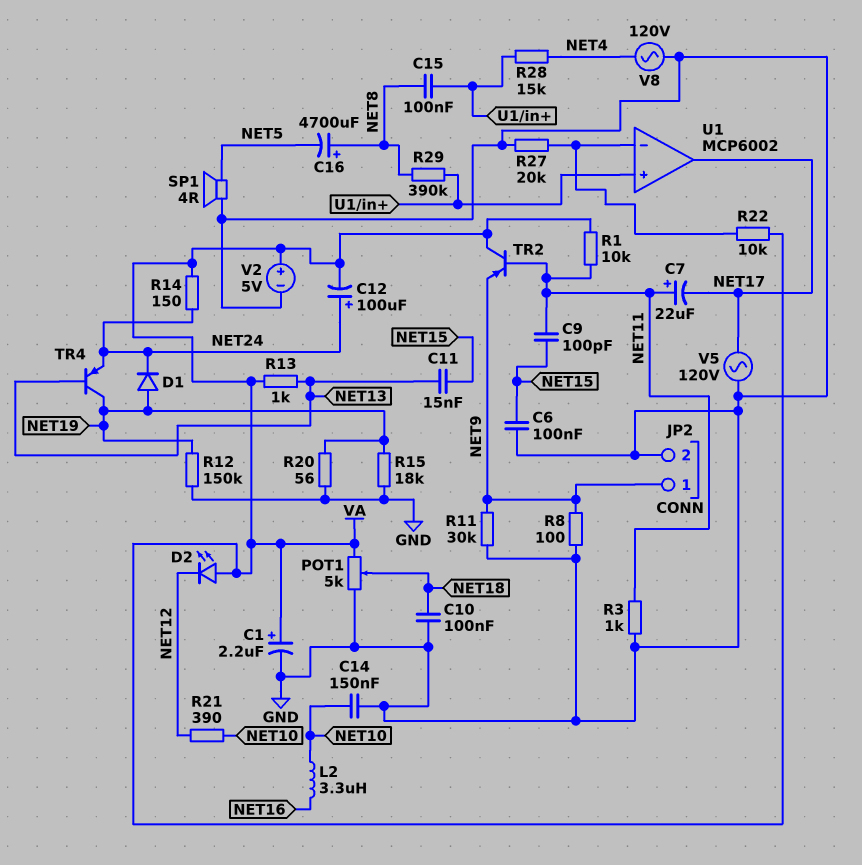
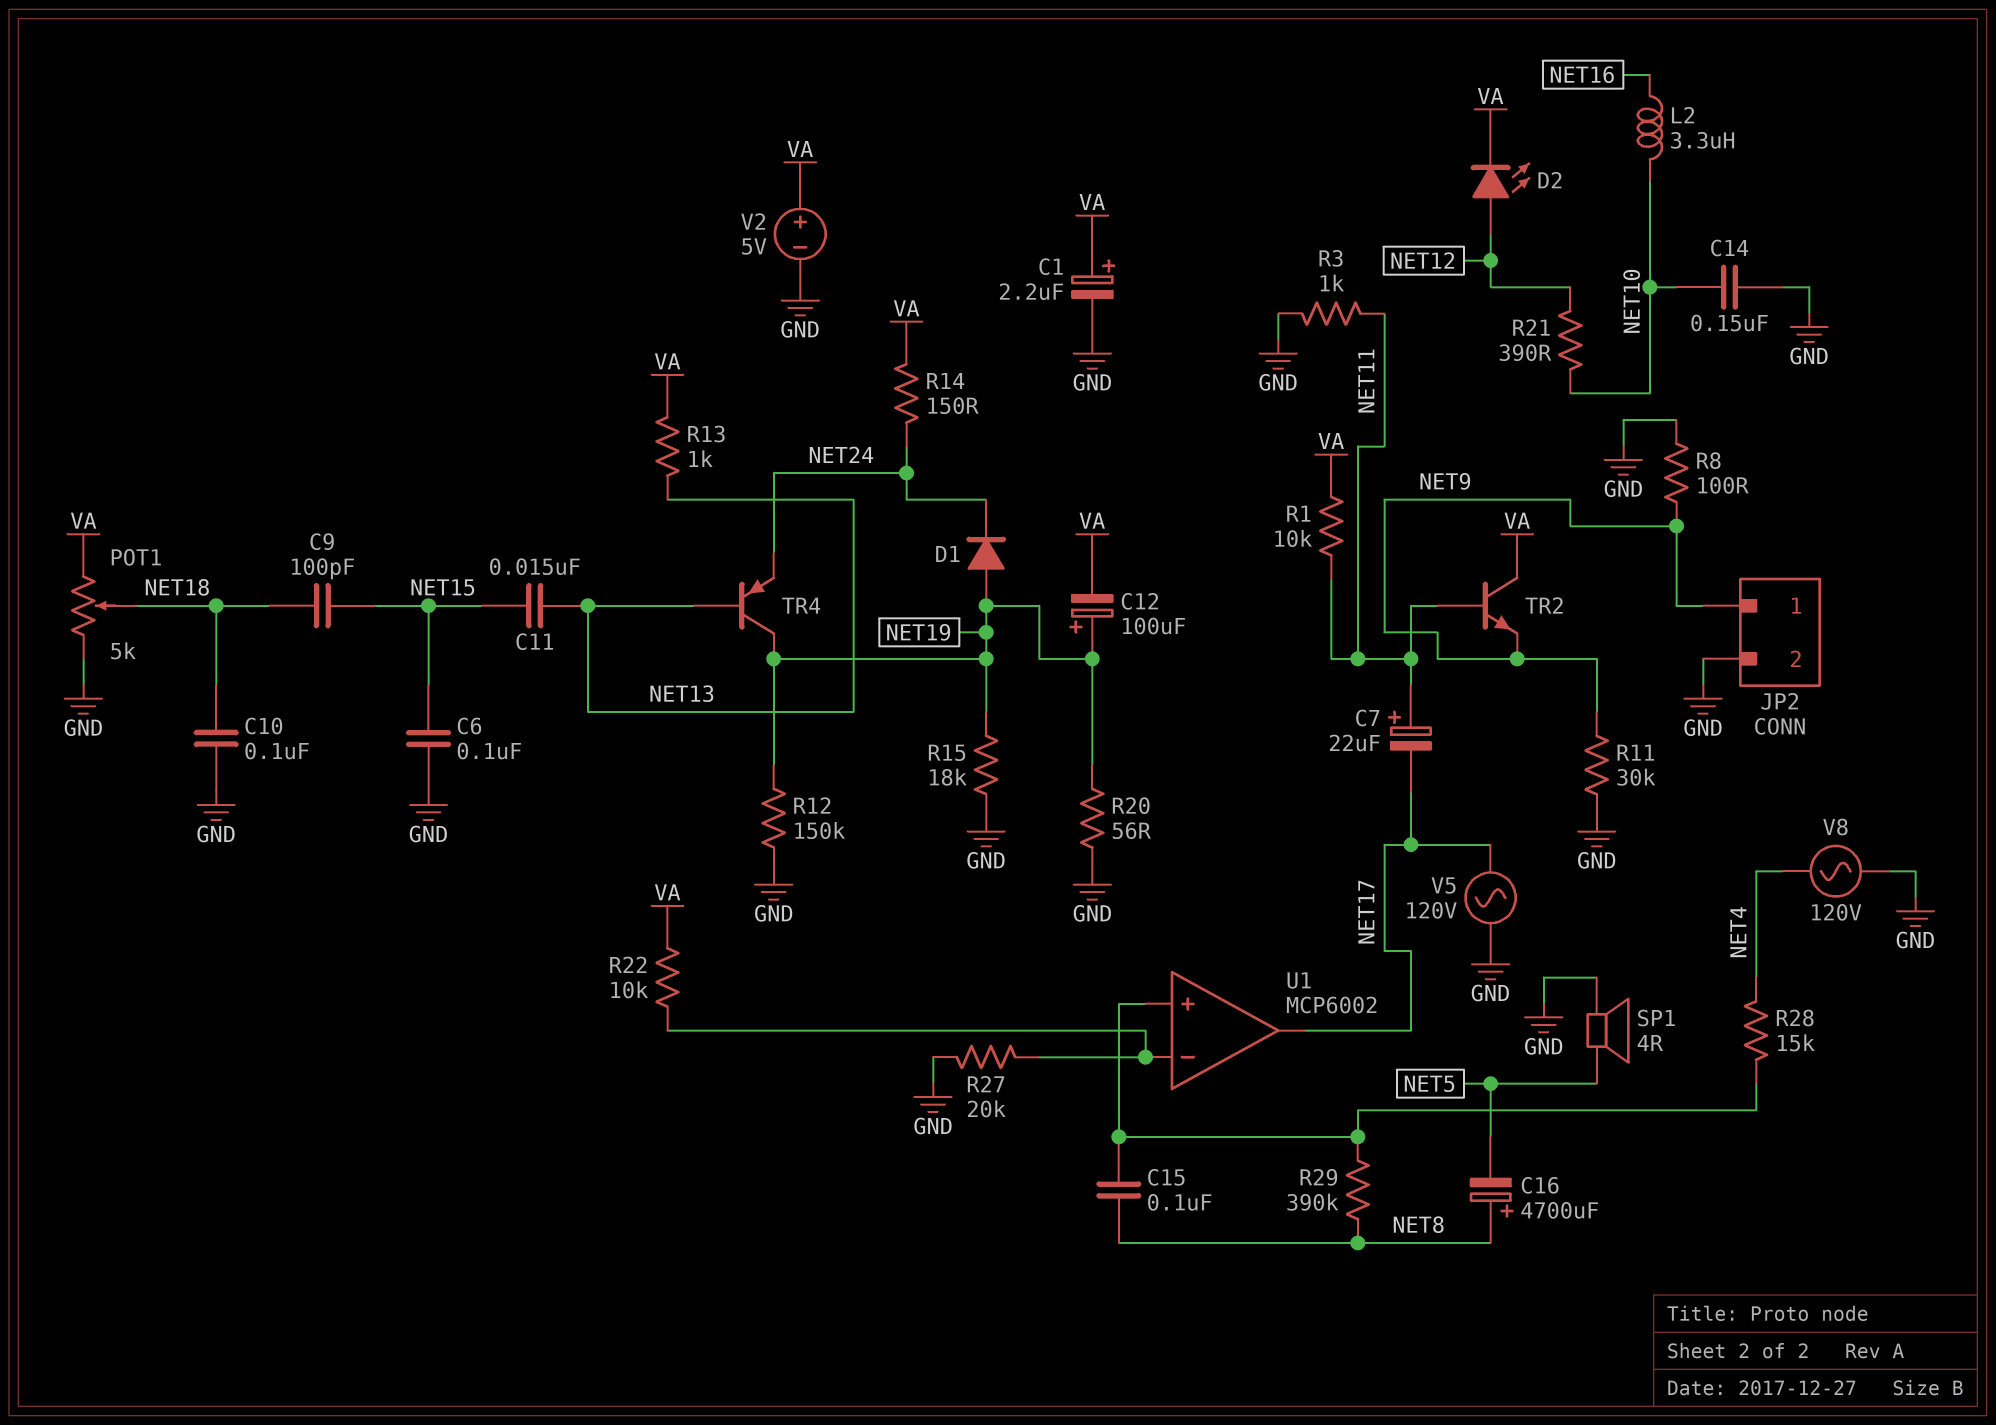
C9: 100pF (NET11, NET15) -> 100pF (NET15, NET18)
C12: 100uF (plus NET24, minus VA) -> 100uF (plus NET19, minus VA)
D2: LED (A VA, K NET12) -> LED (A NET12, K VA)
TR2: PNP (B NET11, C VA, E NET9) -> NPN (B NET11, C VA, E NET9)

